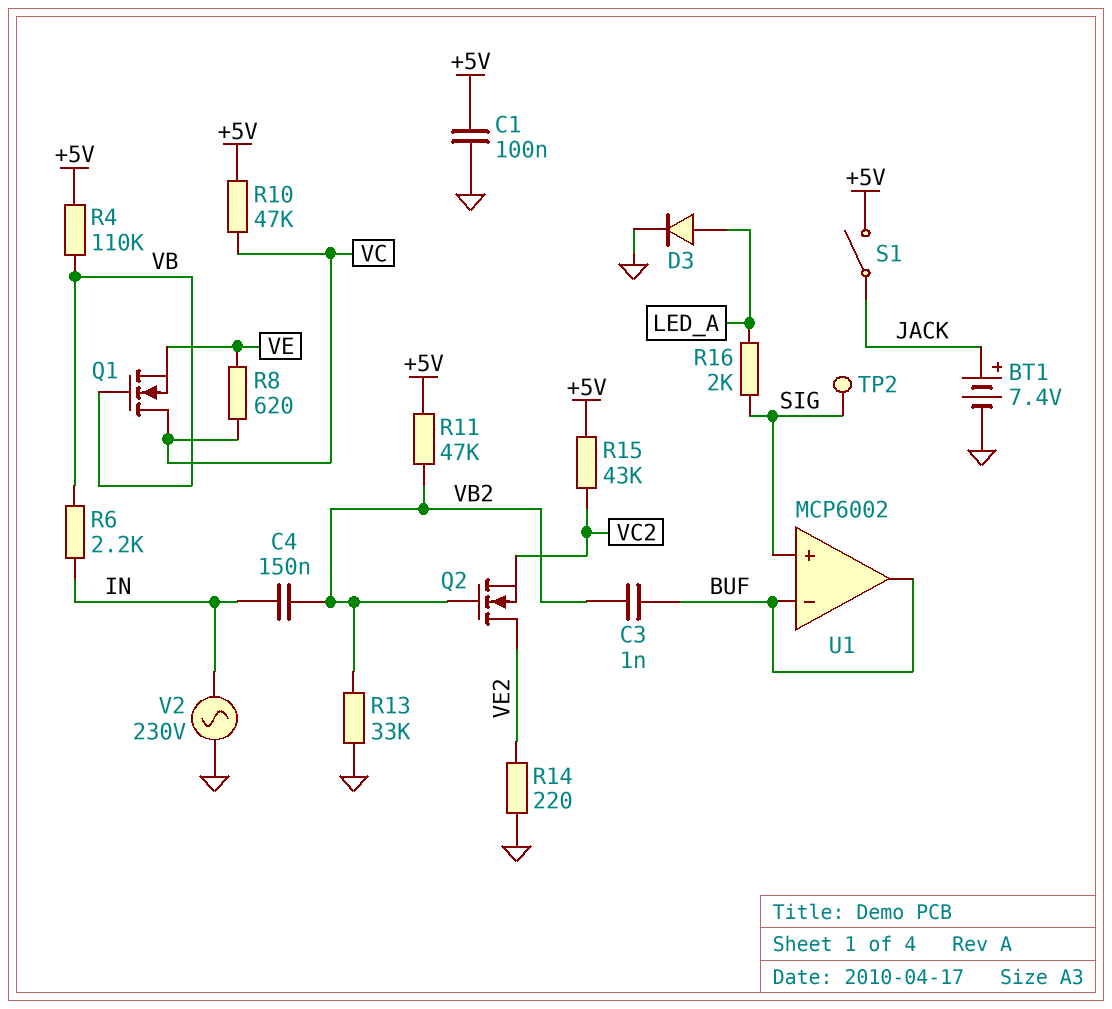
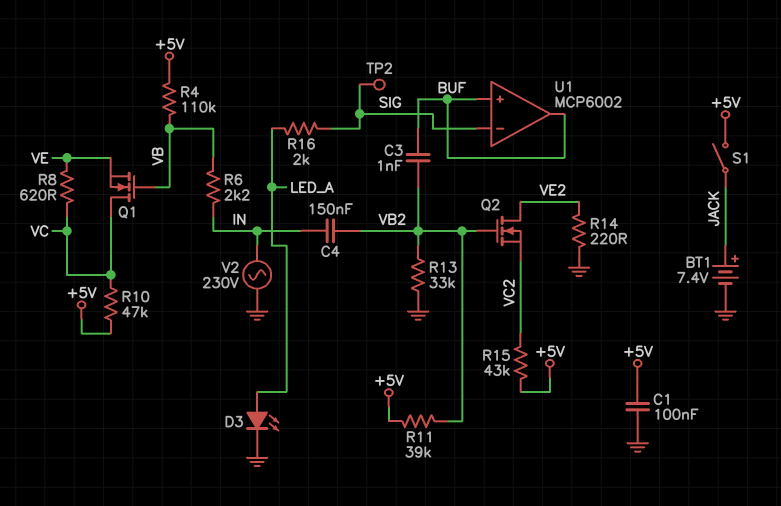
D3: diode (A LED_A, K GND) -> LED (A LED_A, K GND)
R11: 47k (+5V, VB2) -> 39k (+5V, VB2)
U1 pin in+: SIG -> BUF
U1 pin in-: BUF -> SIG

